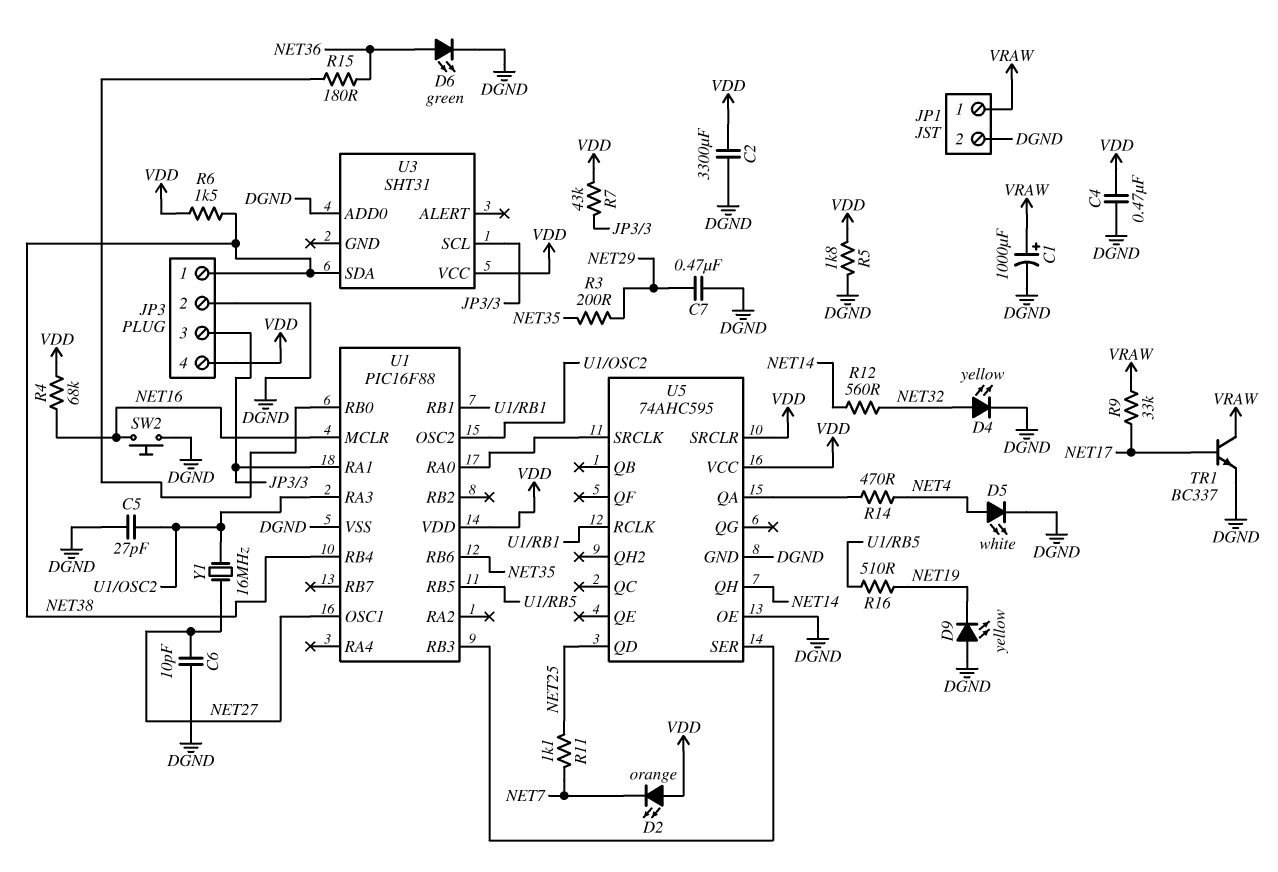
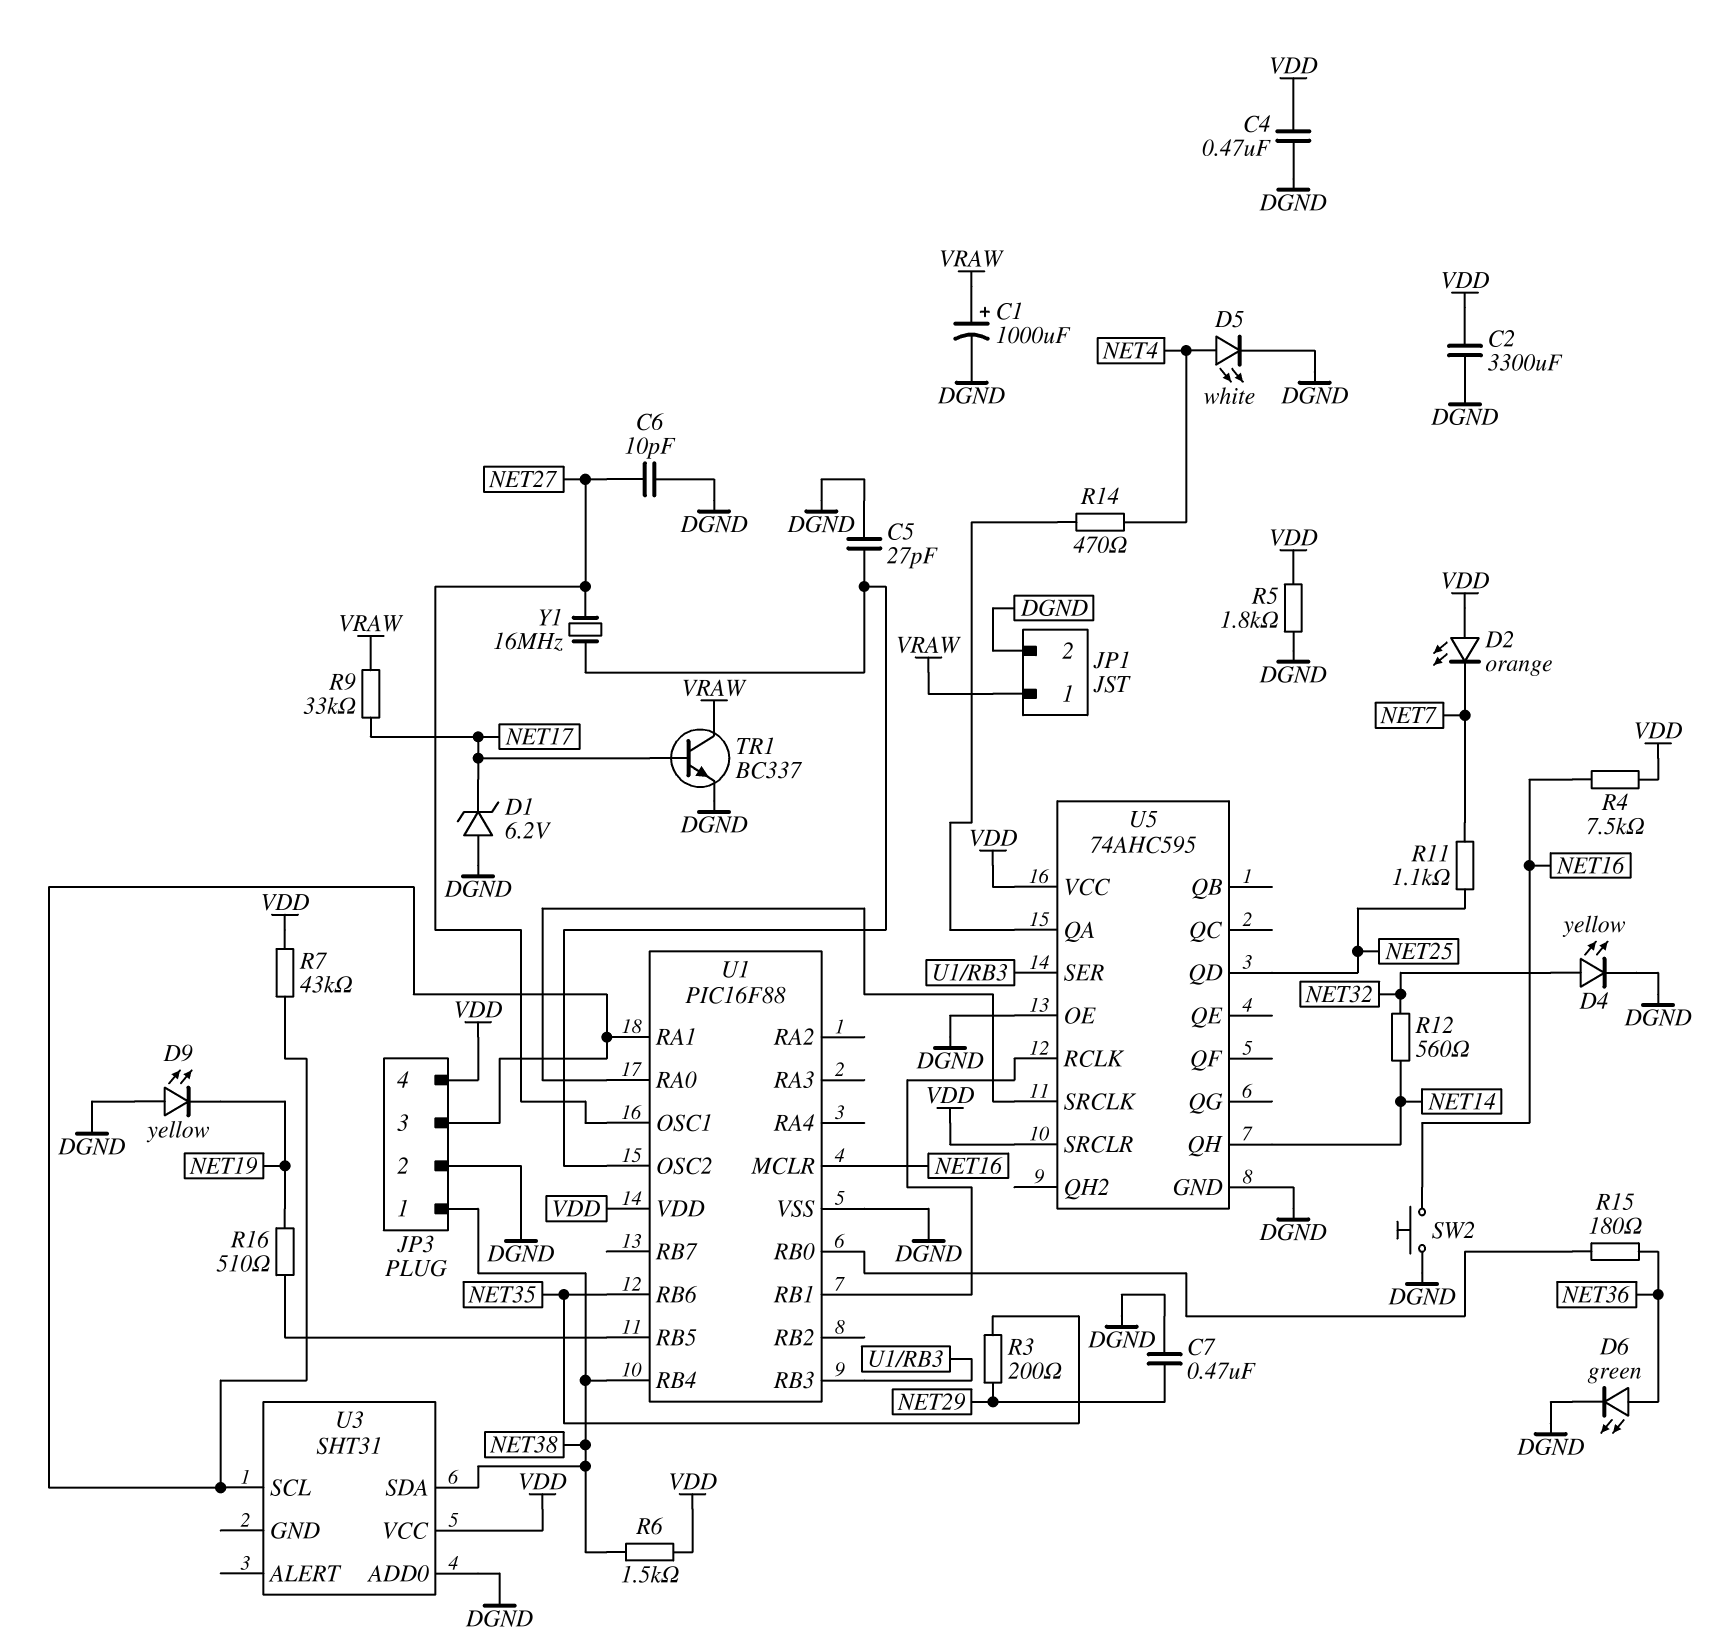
D1: none -> zener 6.2V (A DGND, K NET17)
R4: 68k (NET16, VDD) -> 7.5k (NET16, VDD)
U1 pin RA3: U1/OSC2 -> none

